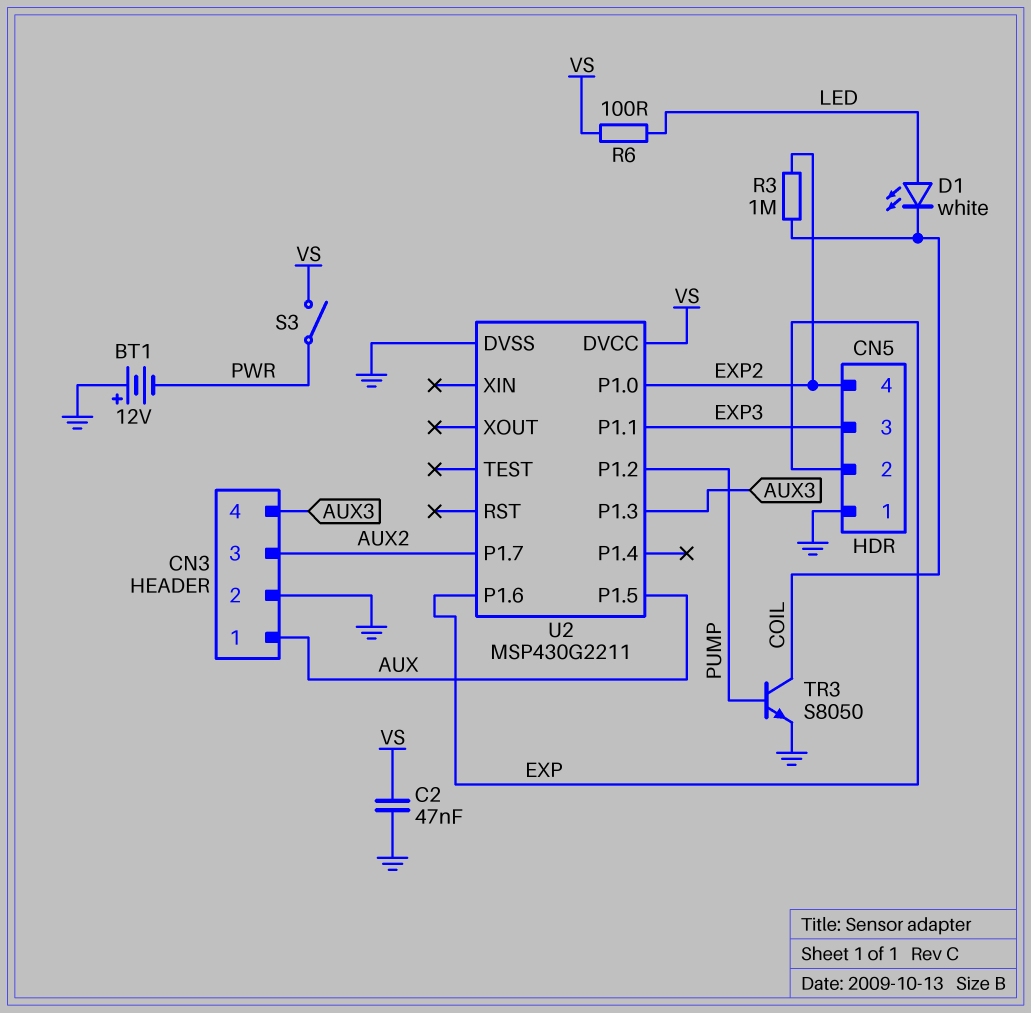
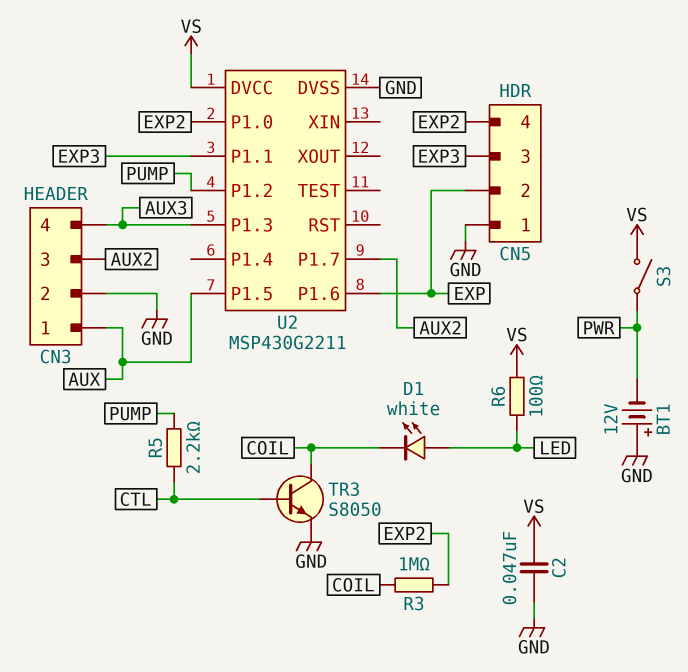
R5: none -> 2.2k (CTL, PUMP)
TR3: NPN S8050 (B PUMP, C COIL, E GND) -> NPN S8050 (B CTL, C COIL, E GND)

